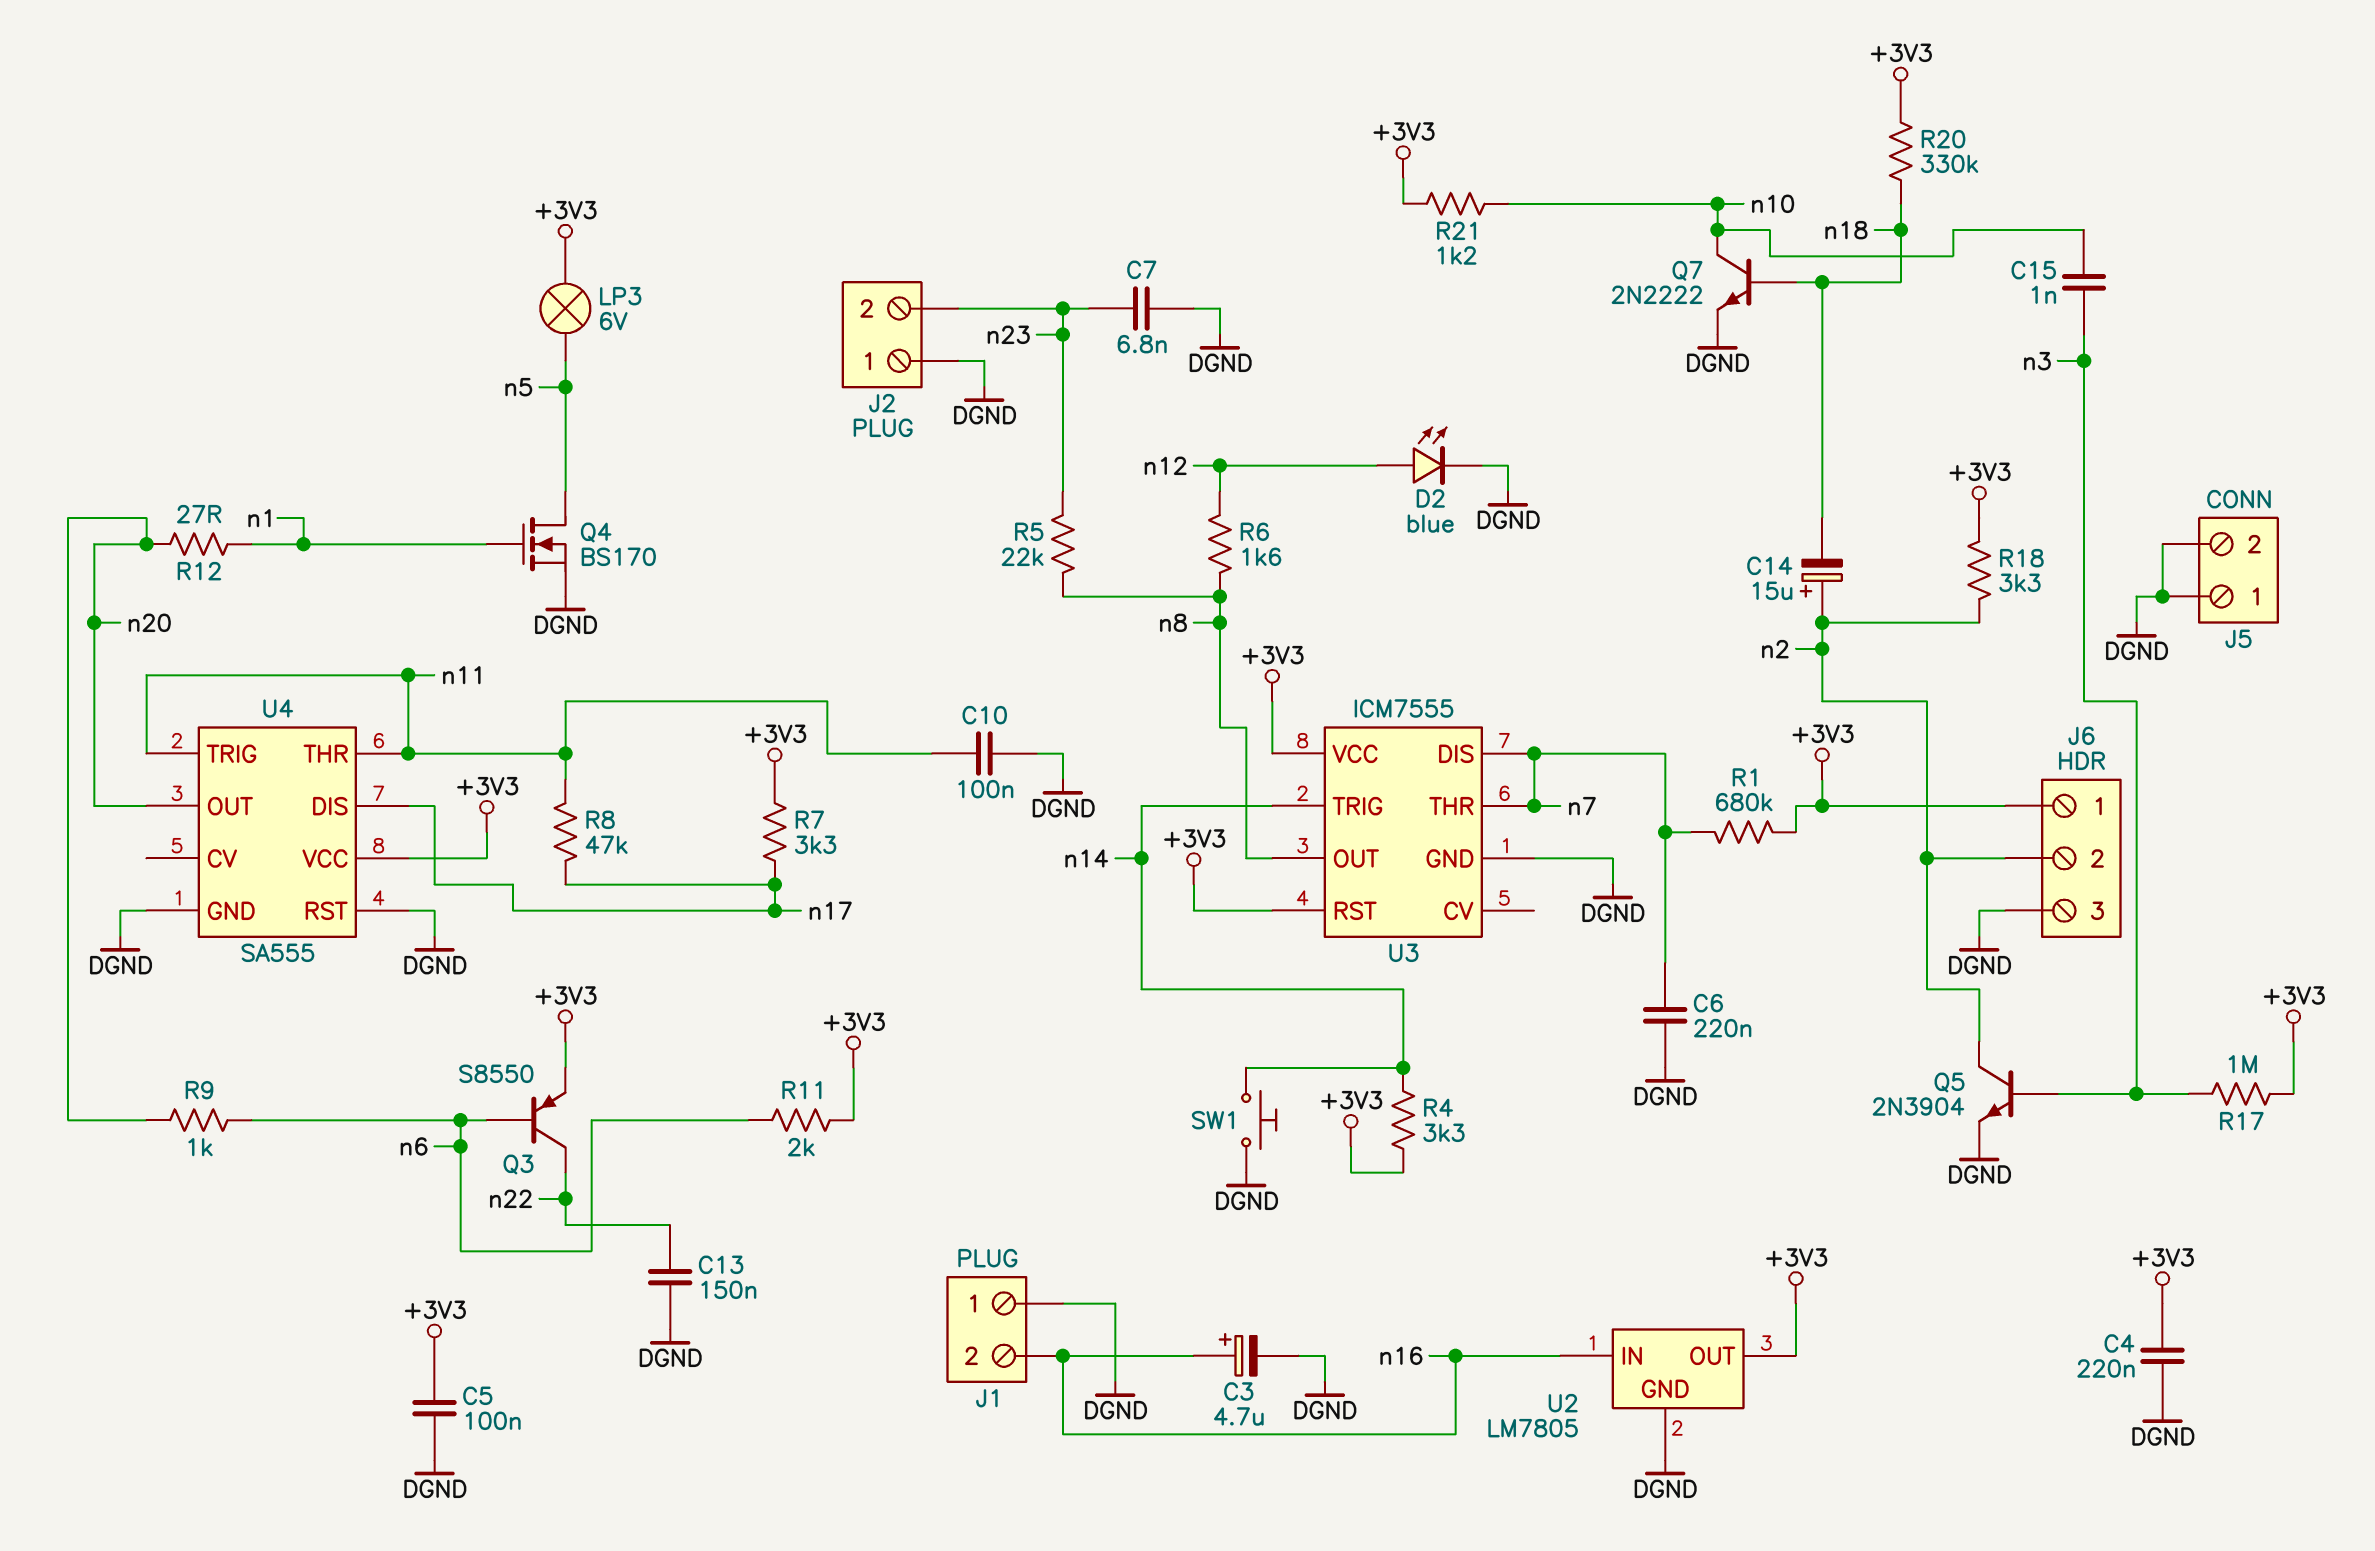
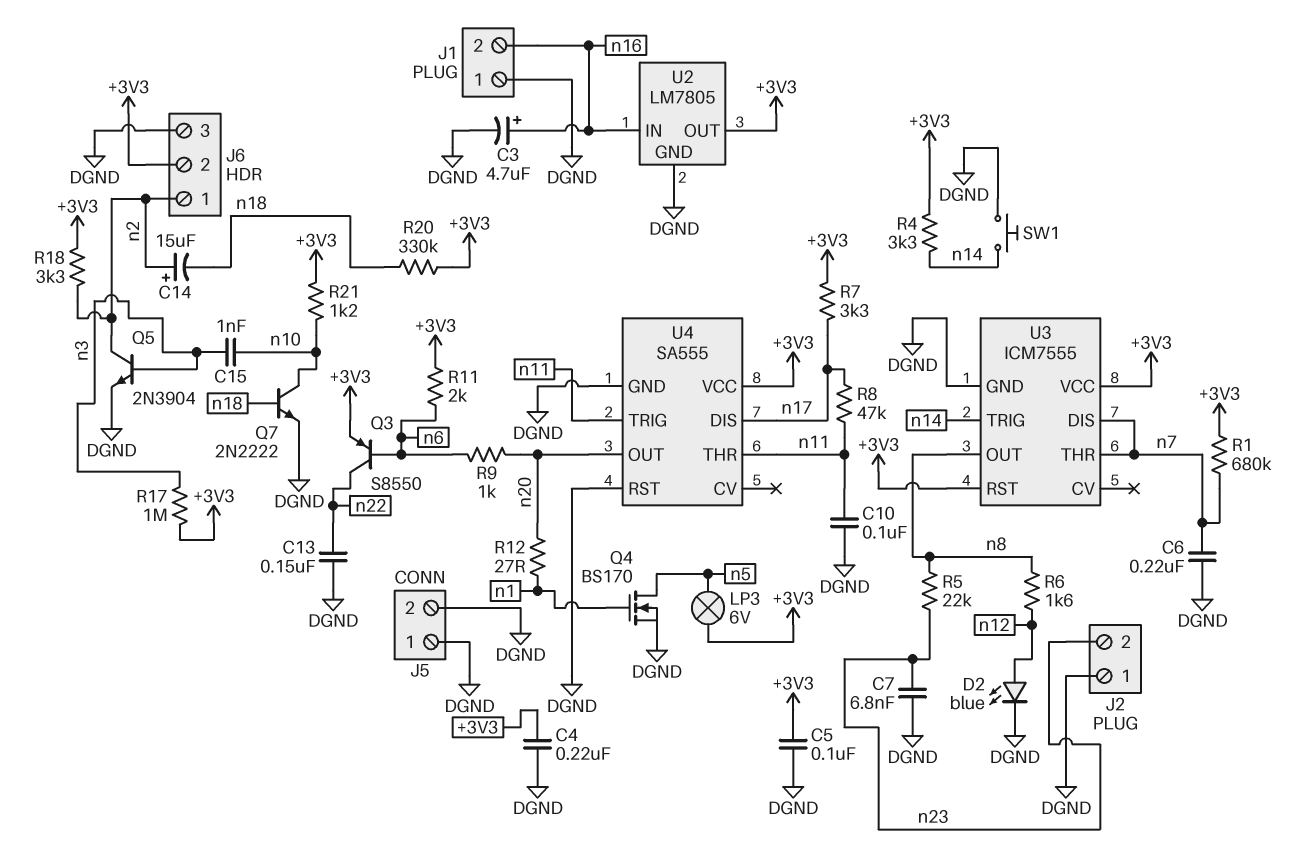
J6 pin 1: +3V3 -> n2
J6 pin 2: n2 -> +3V3

